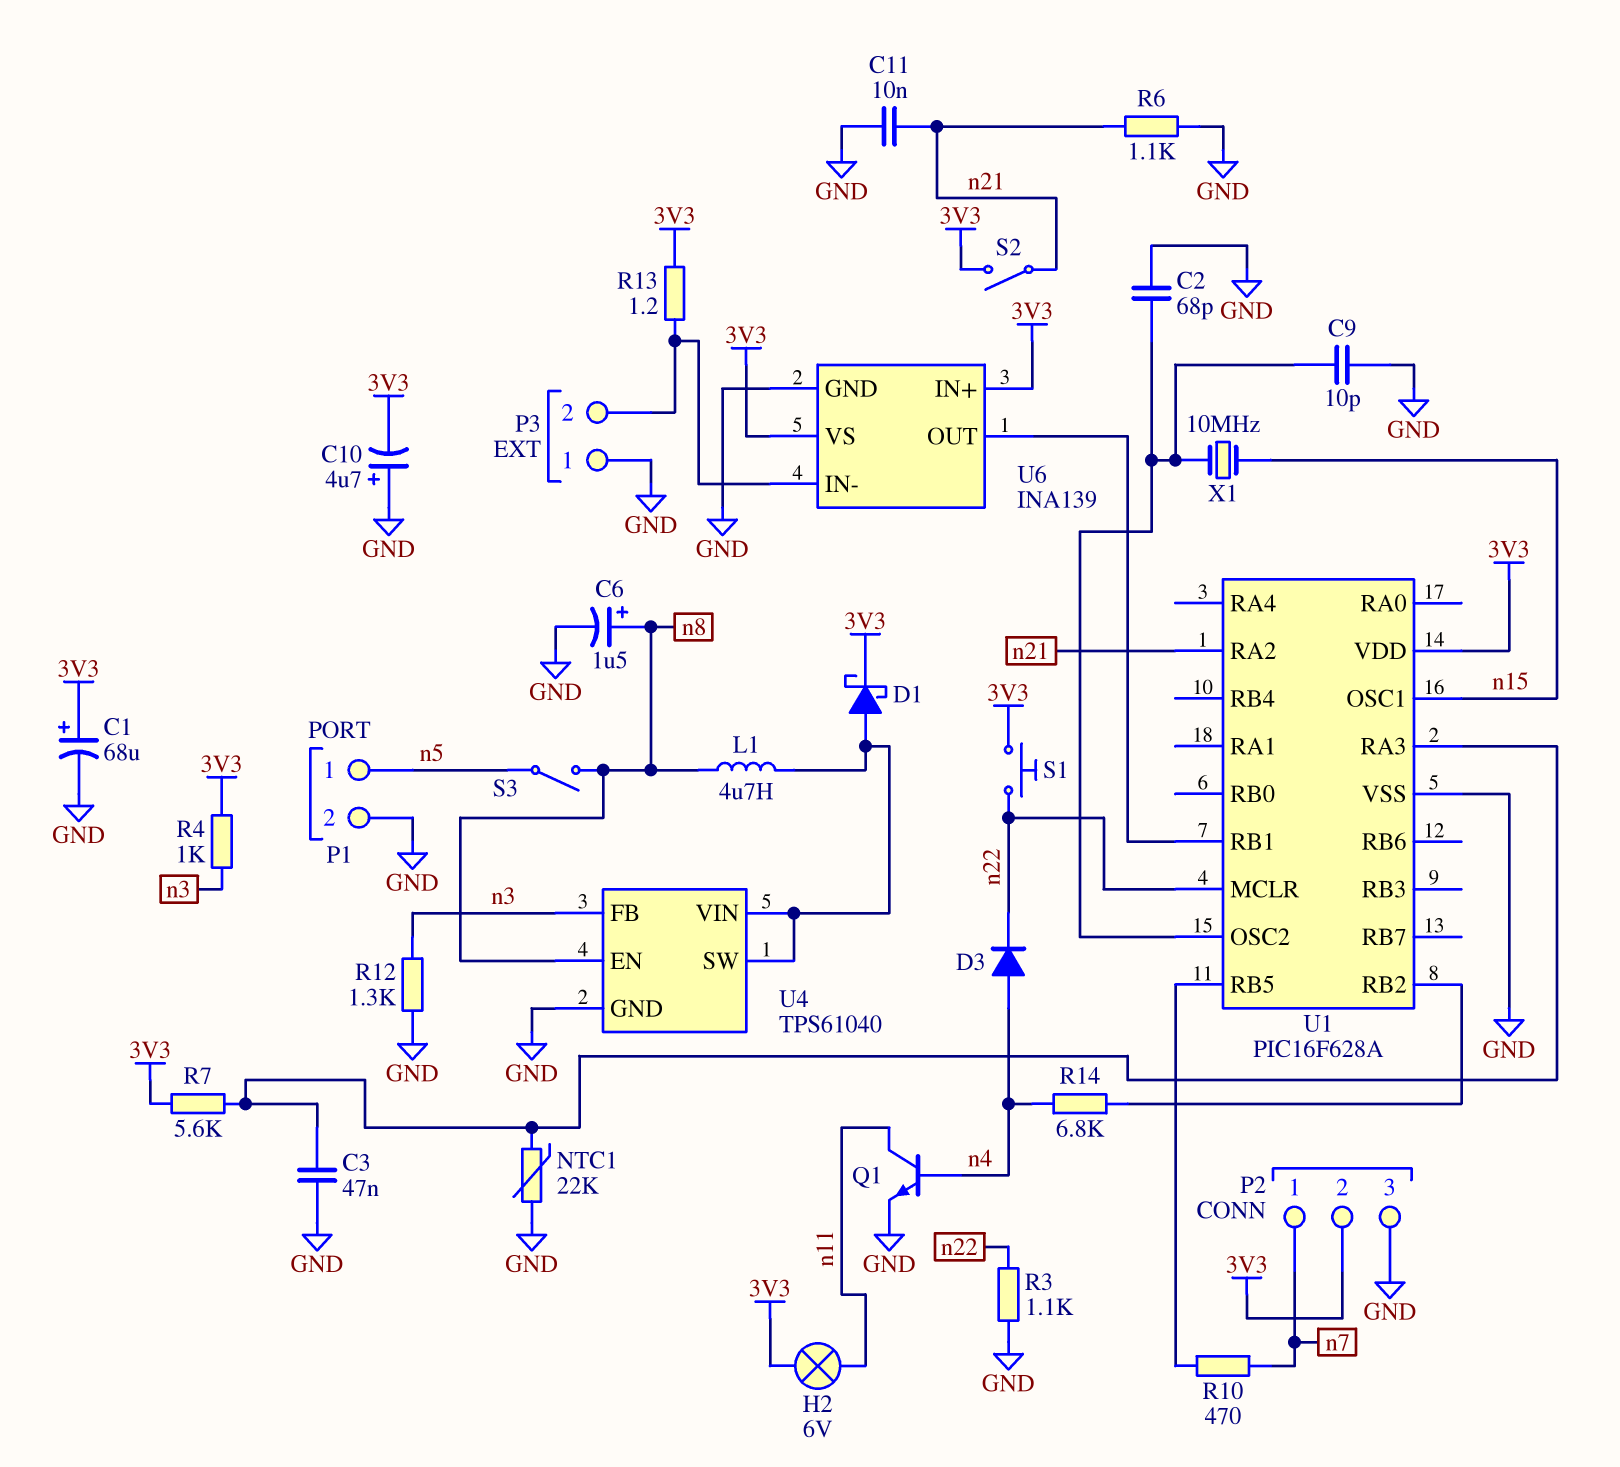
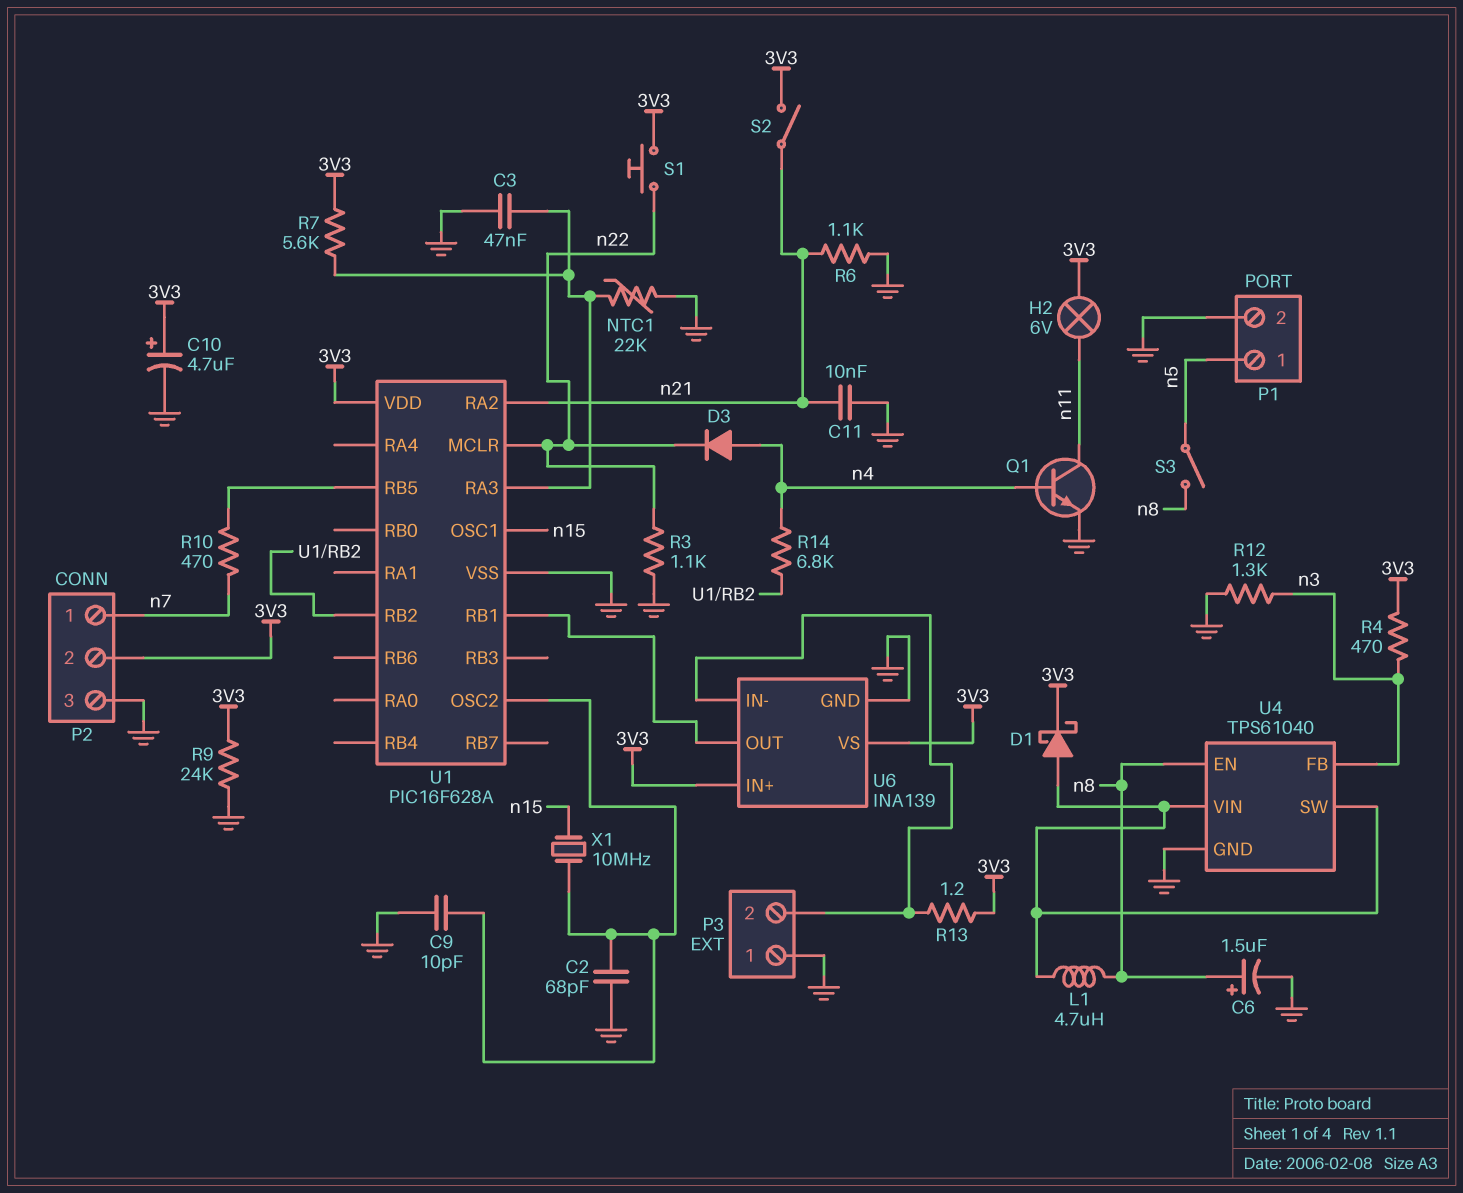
C1: 68uF (plus 3V3, minus GND) -> none
C10: 4.7uF (plus GND, minus 3V3) -> 4.7uF (plus 3V3, minus GND)
R4: 1k (3V3, n3) -> 470 (3V3, n3)
R9: none -> 24k (3V3, GND)

